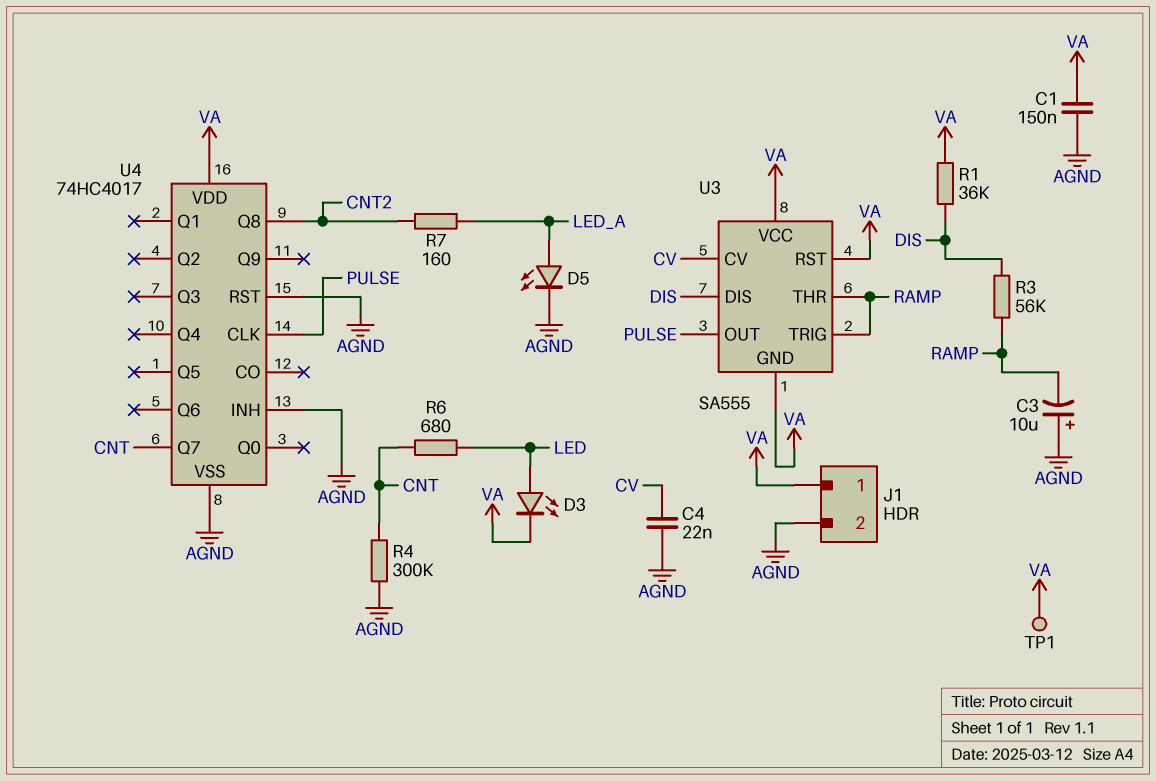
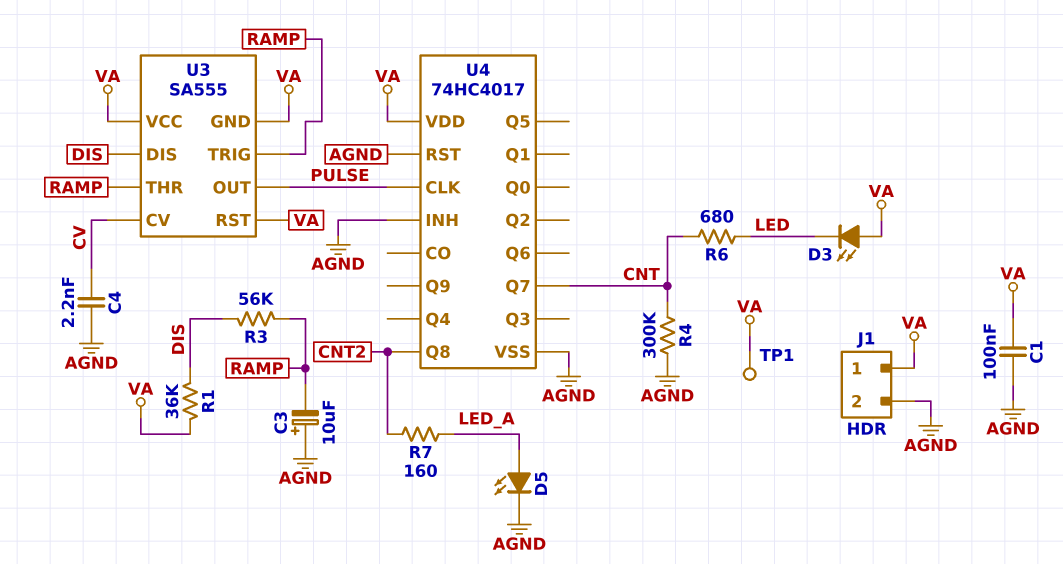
C1: 150nF (AGND, VA) -> 100nF (AGND, VA)
C4: 22nF (AGND, CV) -> 2.2nF (AGND, CV)
D3: LED (A LED, K VA) -> LED (A VA, K LED)

